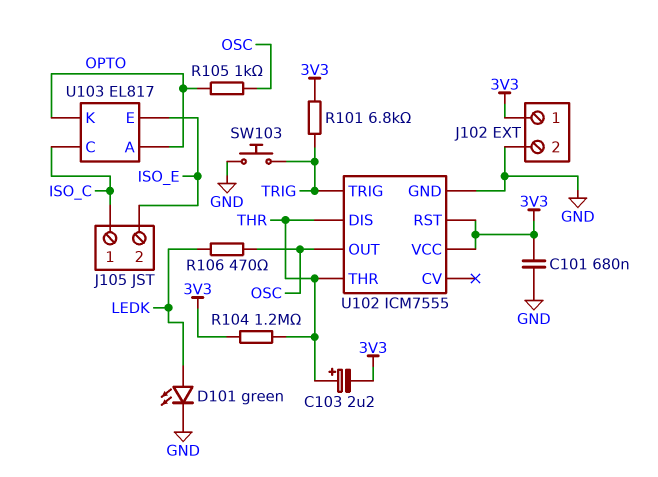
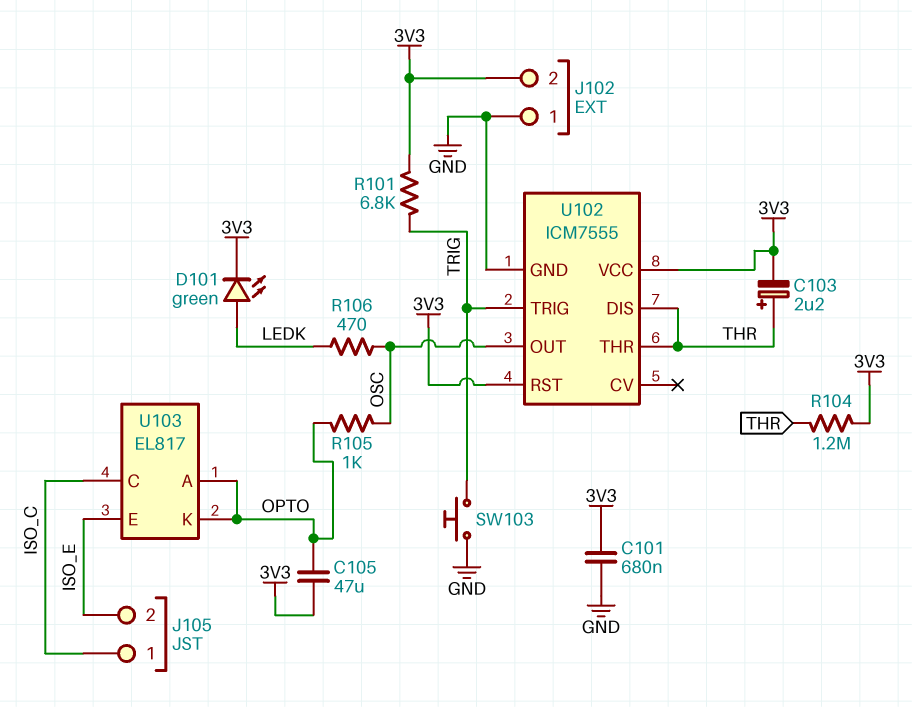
C105: none -> 47uF (3V3, OPTO)
D101: LED green (A LEDK, K GND) -> LED green (A LEDK, K 3V3)
J102 pin 1: 3V3 -> GND
J102 pin 2: GND -> 3V3

